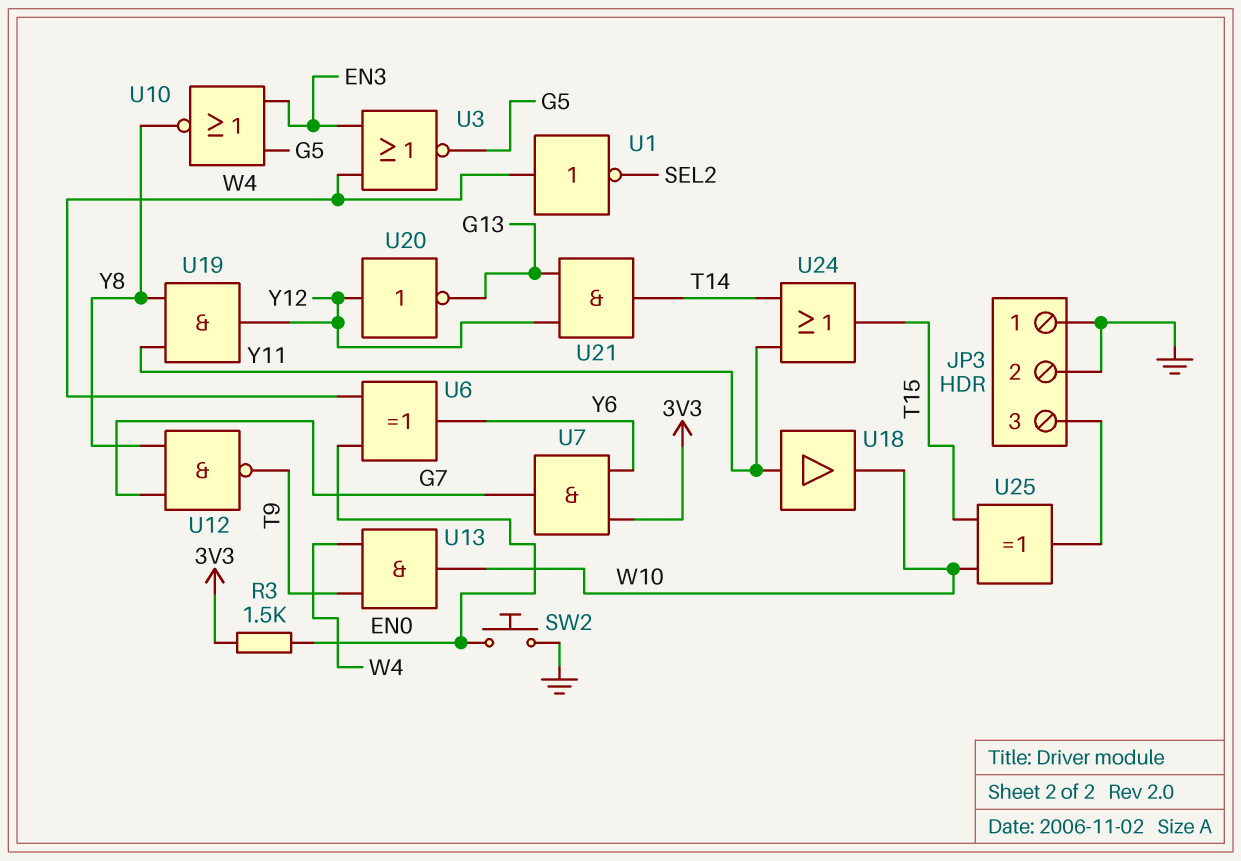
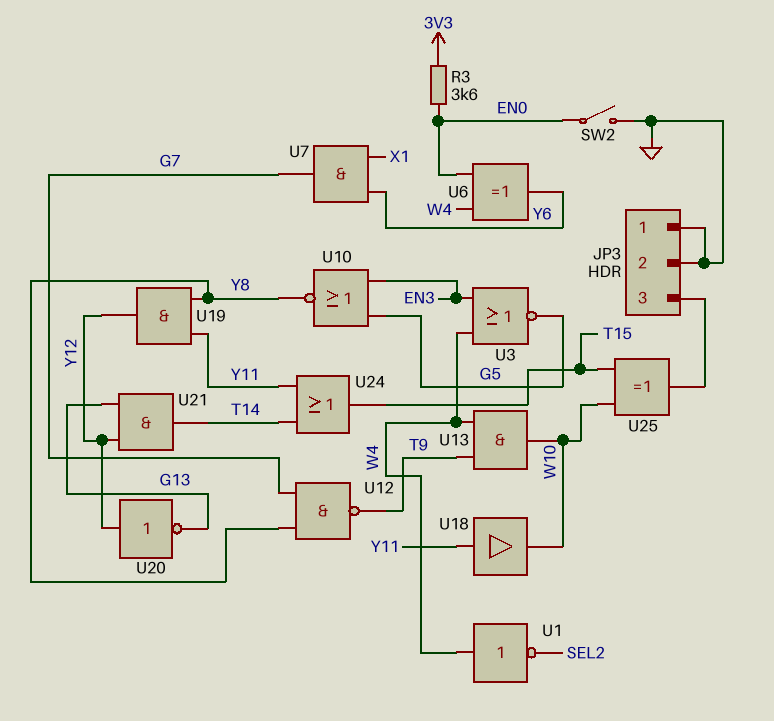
R3: 1.5k (3V3, EN0) -> 3.6k (3V3, EN0)
SW2: button (EN0, GND) -> switch (EN0, GND)
U7: AND (in 3V3, in Y6, out G7) -> AND (in X1, in Y6, out G7)

